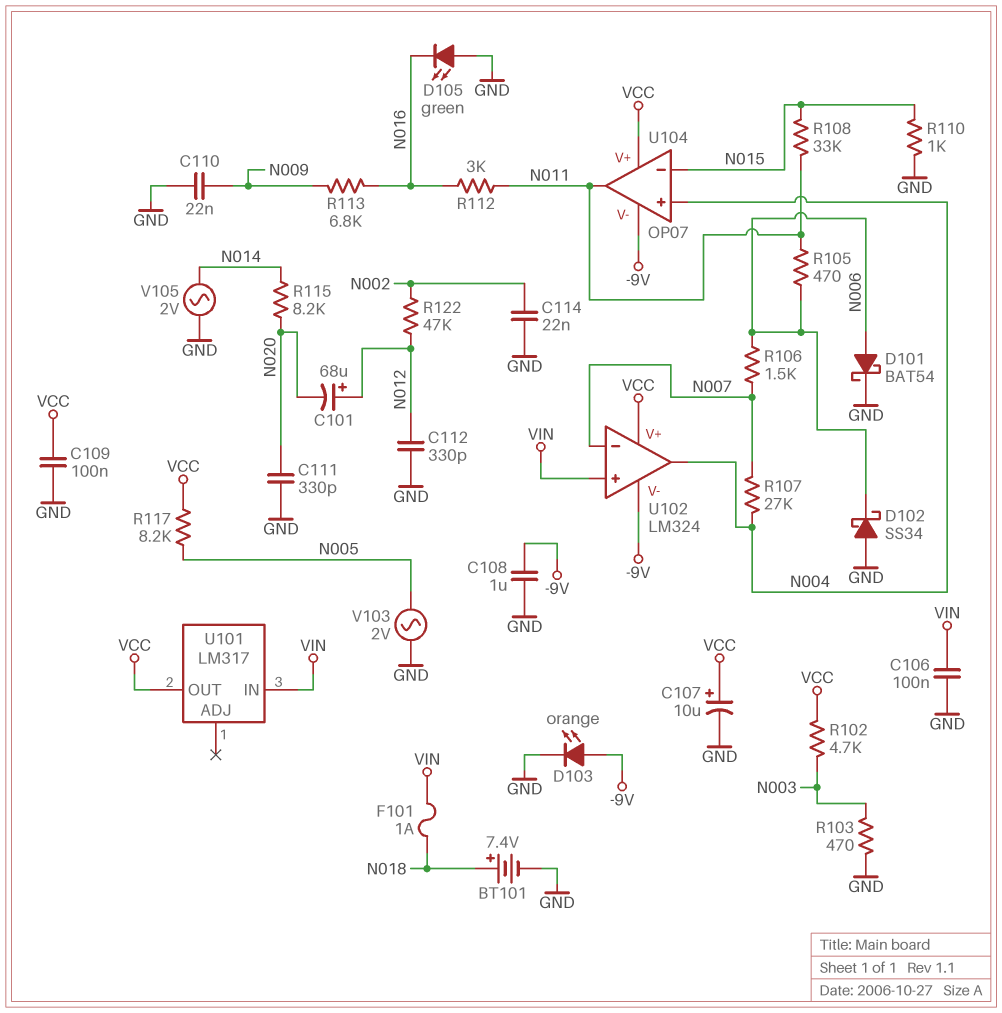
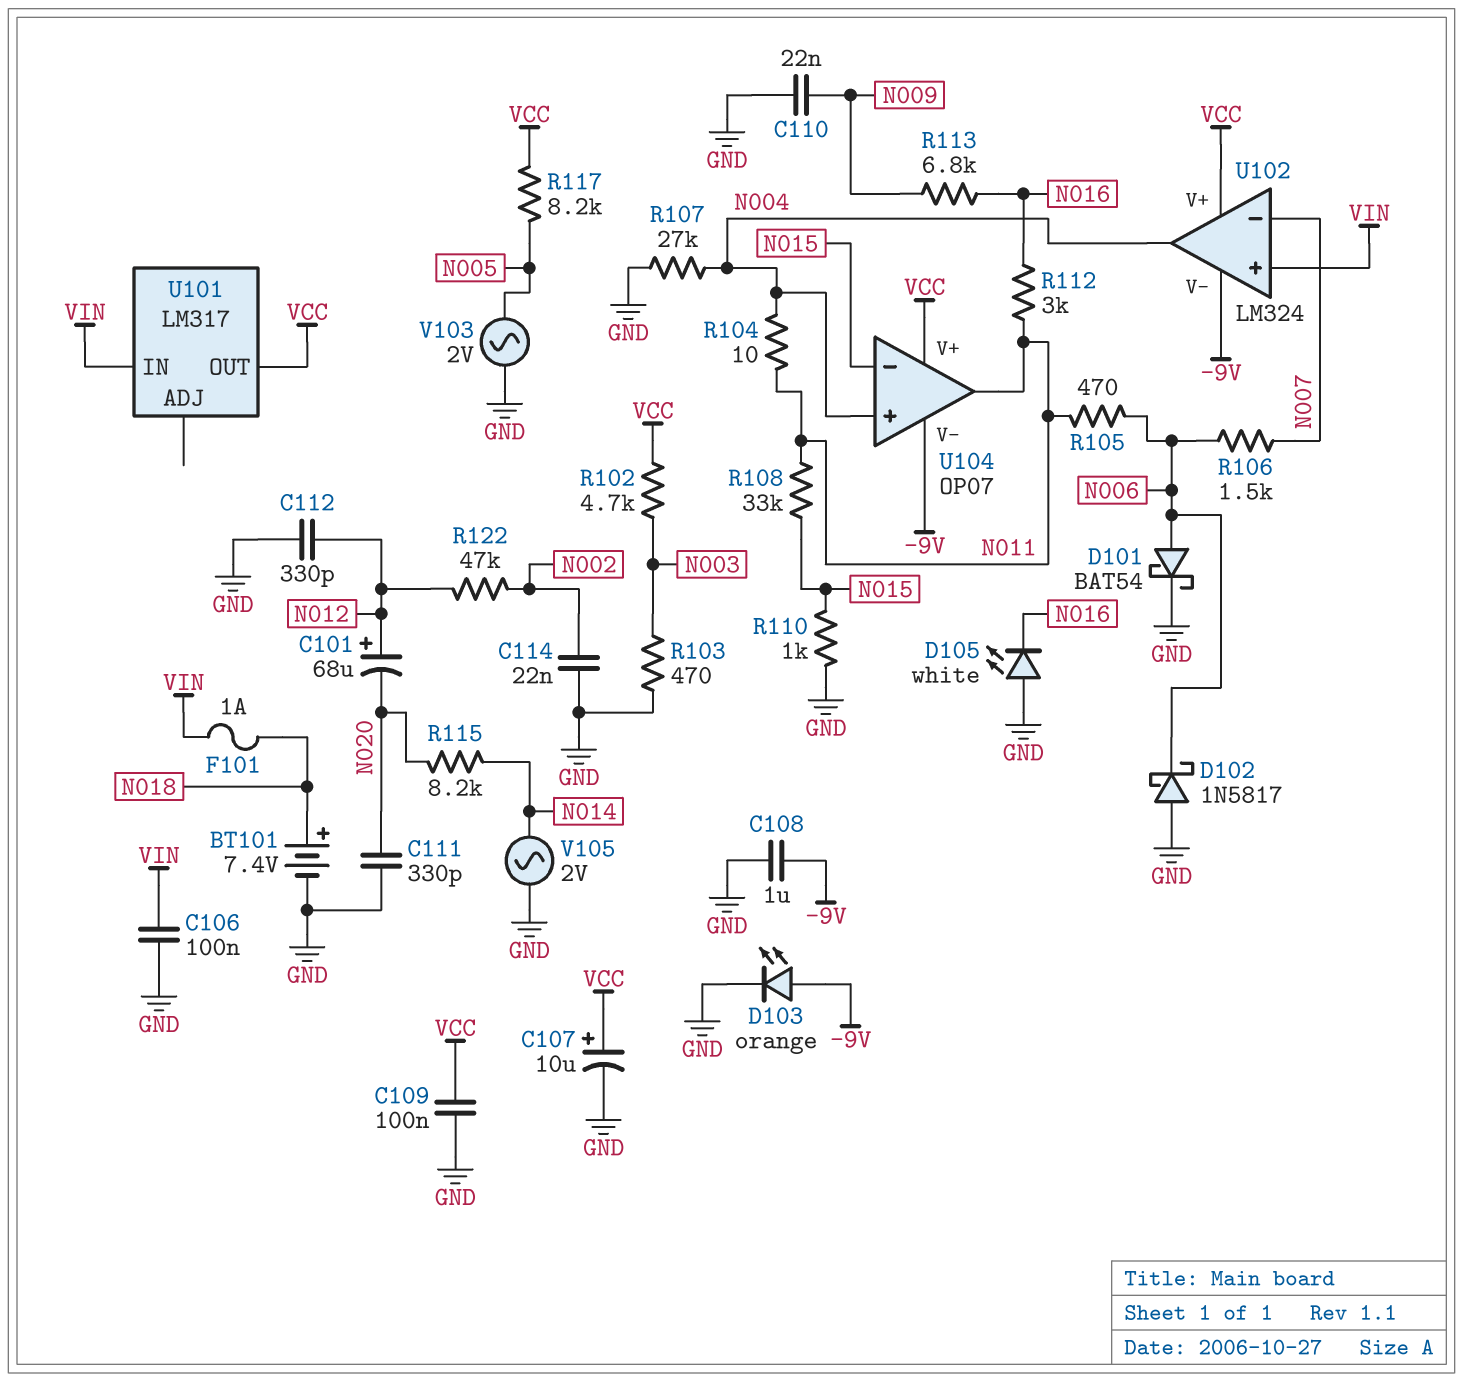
D102: schottky SS34 (A GND, K N006) -> schottky 1N5817 (A GND, K N006)
D105: LED green (A GND, K N016) -> LED white (A GND, K N016)
R104: none -> 10 (N004, N011)
R107: 27k (N004, N007) -> 27k (GND, N004)

